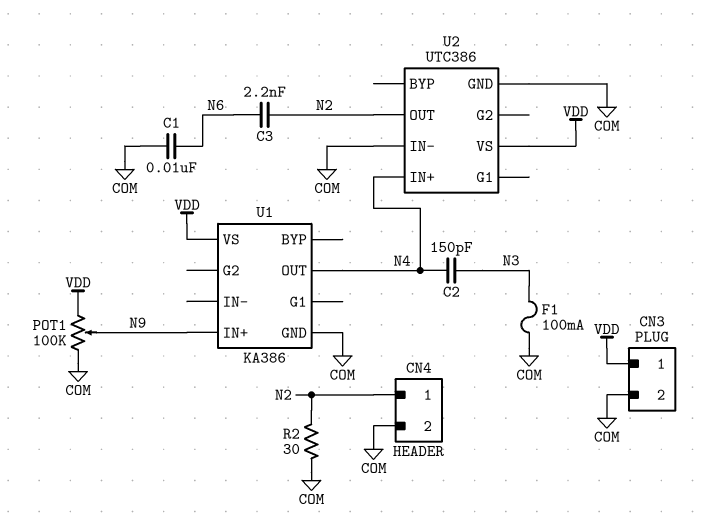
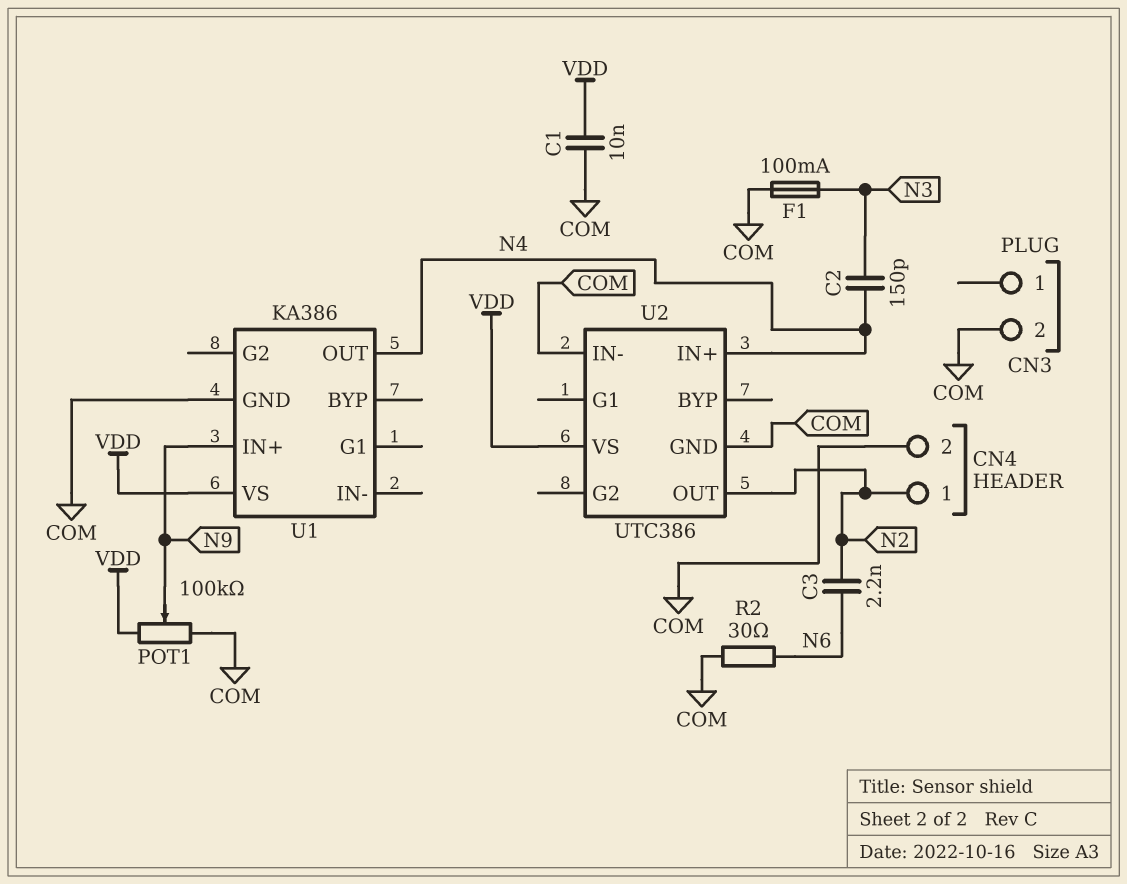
C1: 10nF (COM, N6) -> 10nF (COM, VDD)
CN3 pin 1: VDD -> none
R2: 30 (COM, N2) -> 30 (COM, N6)

